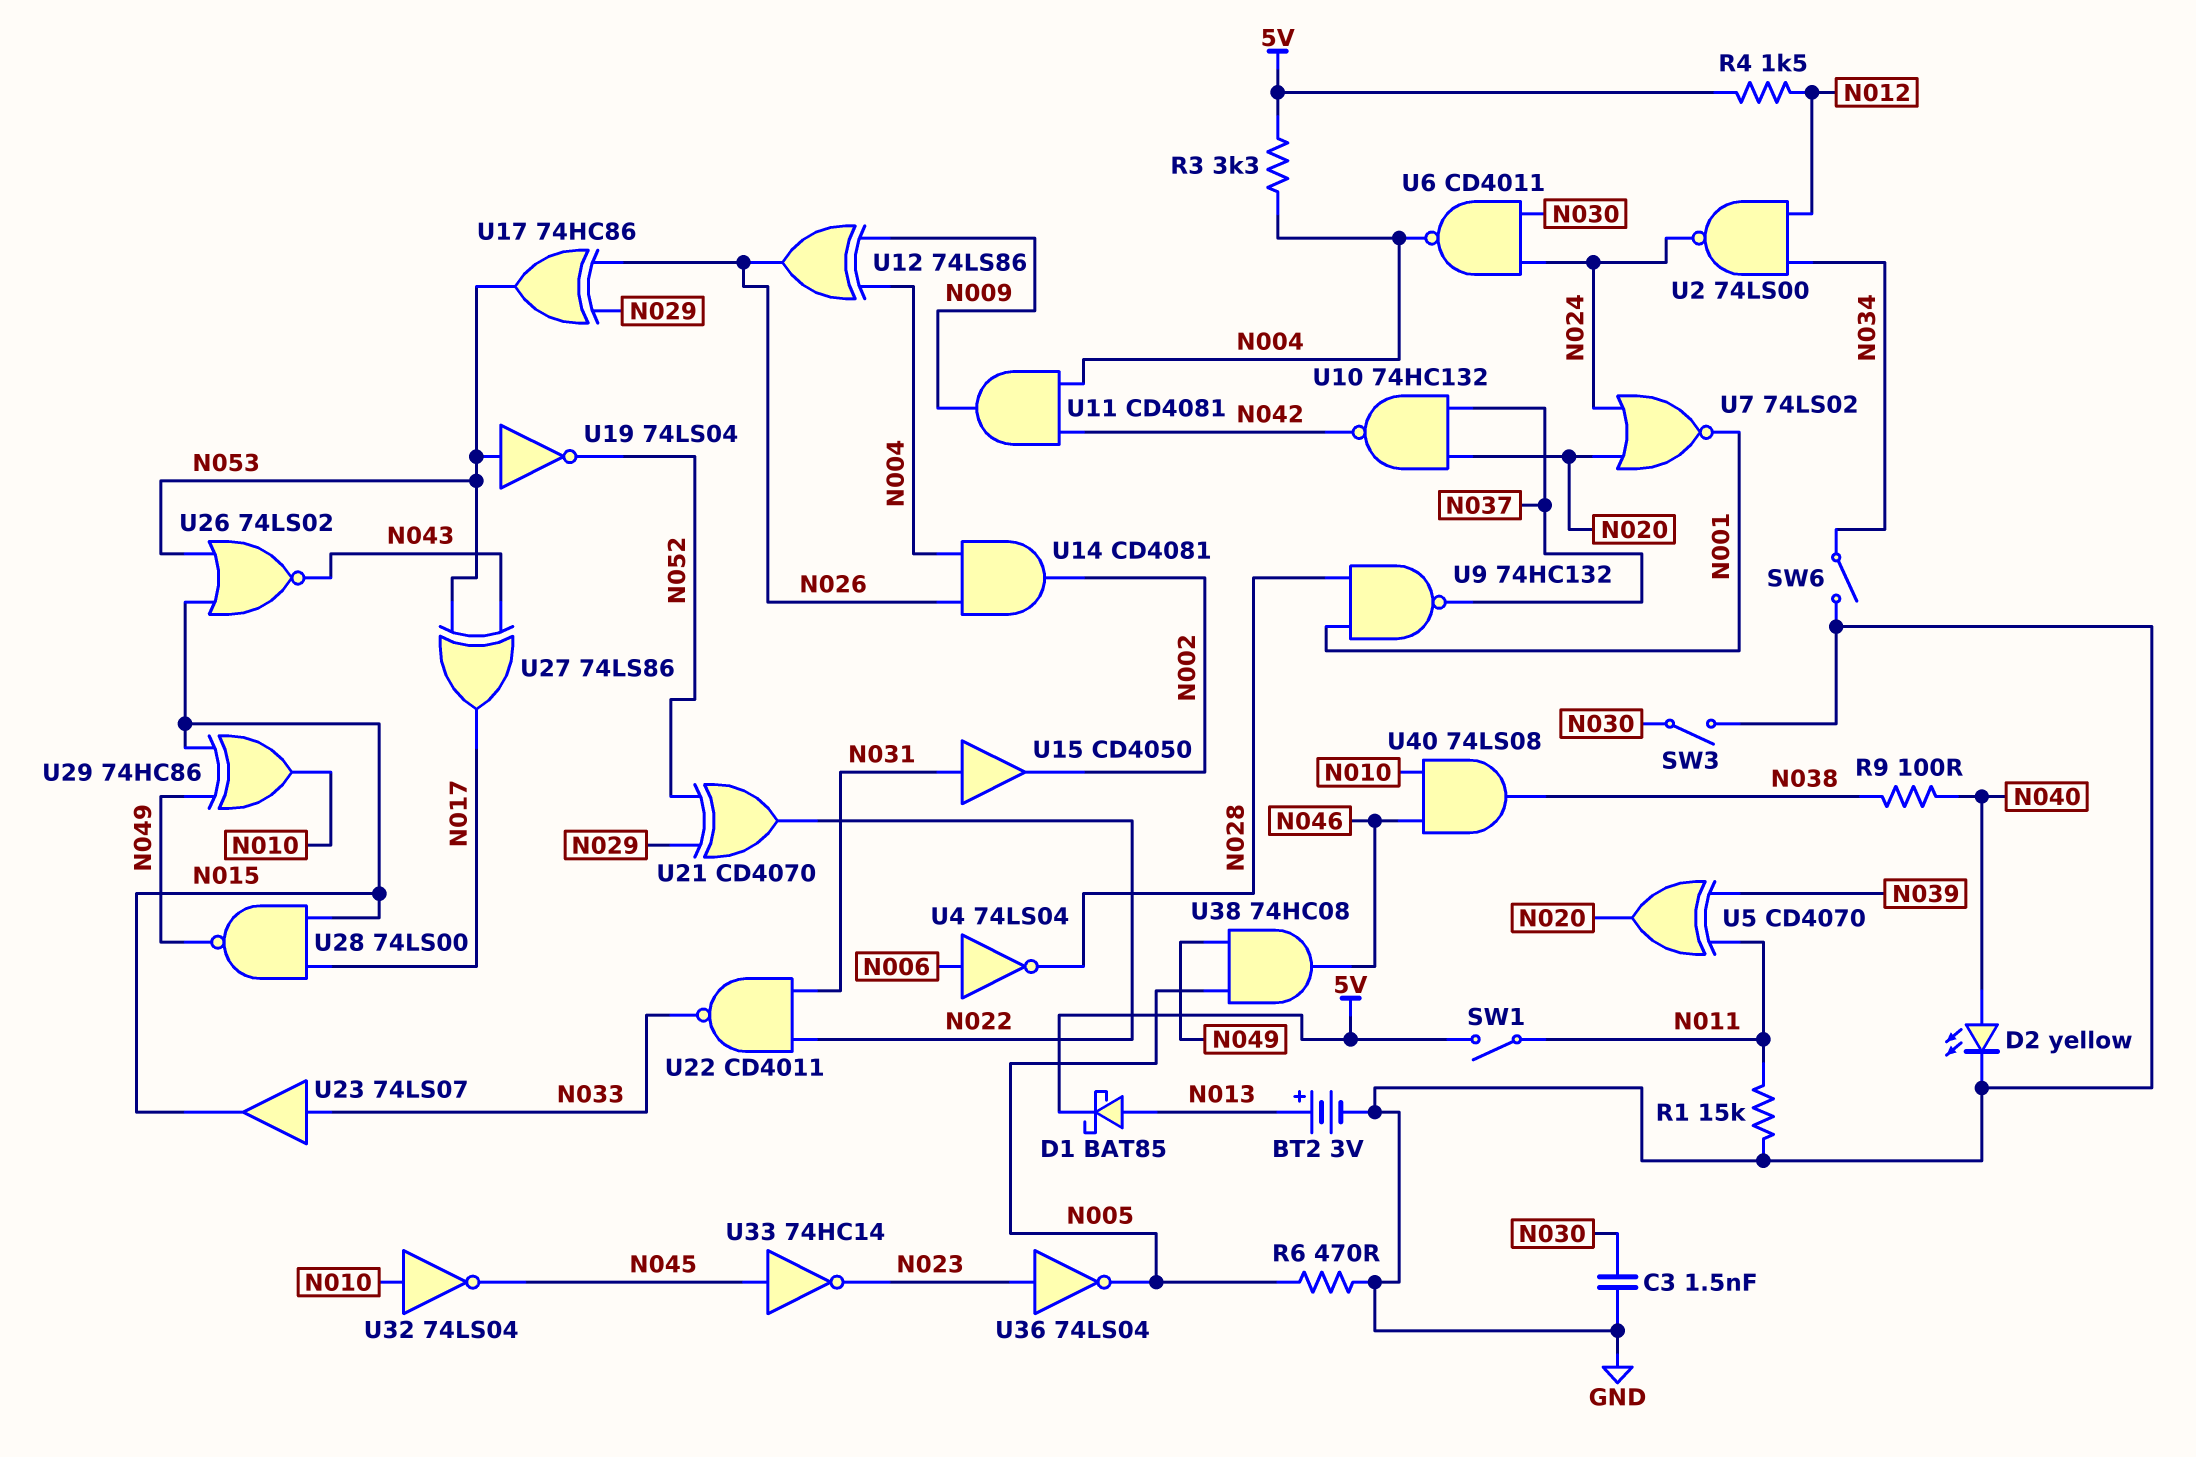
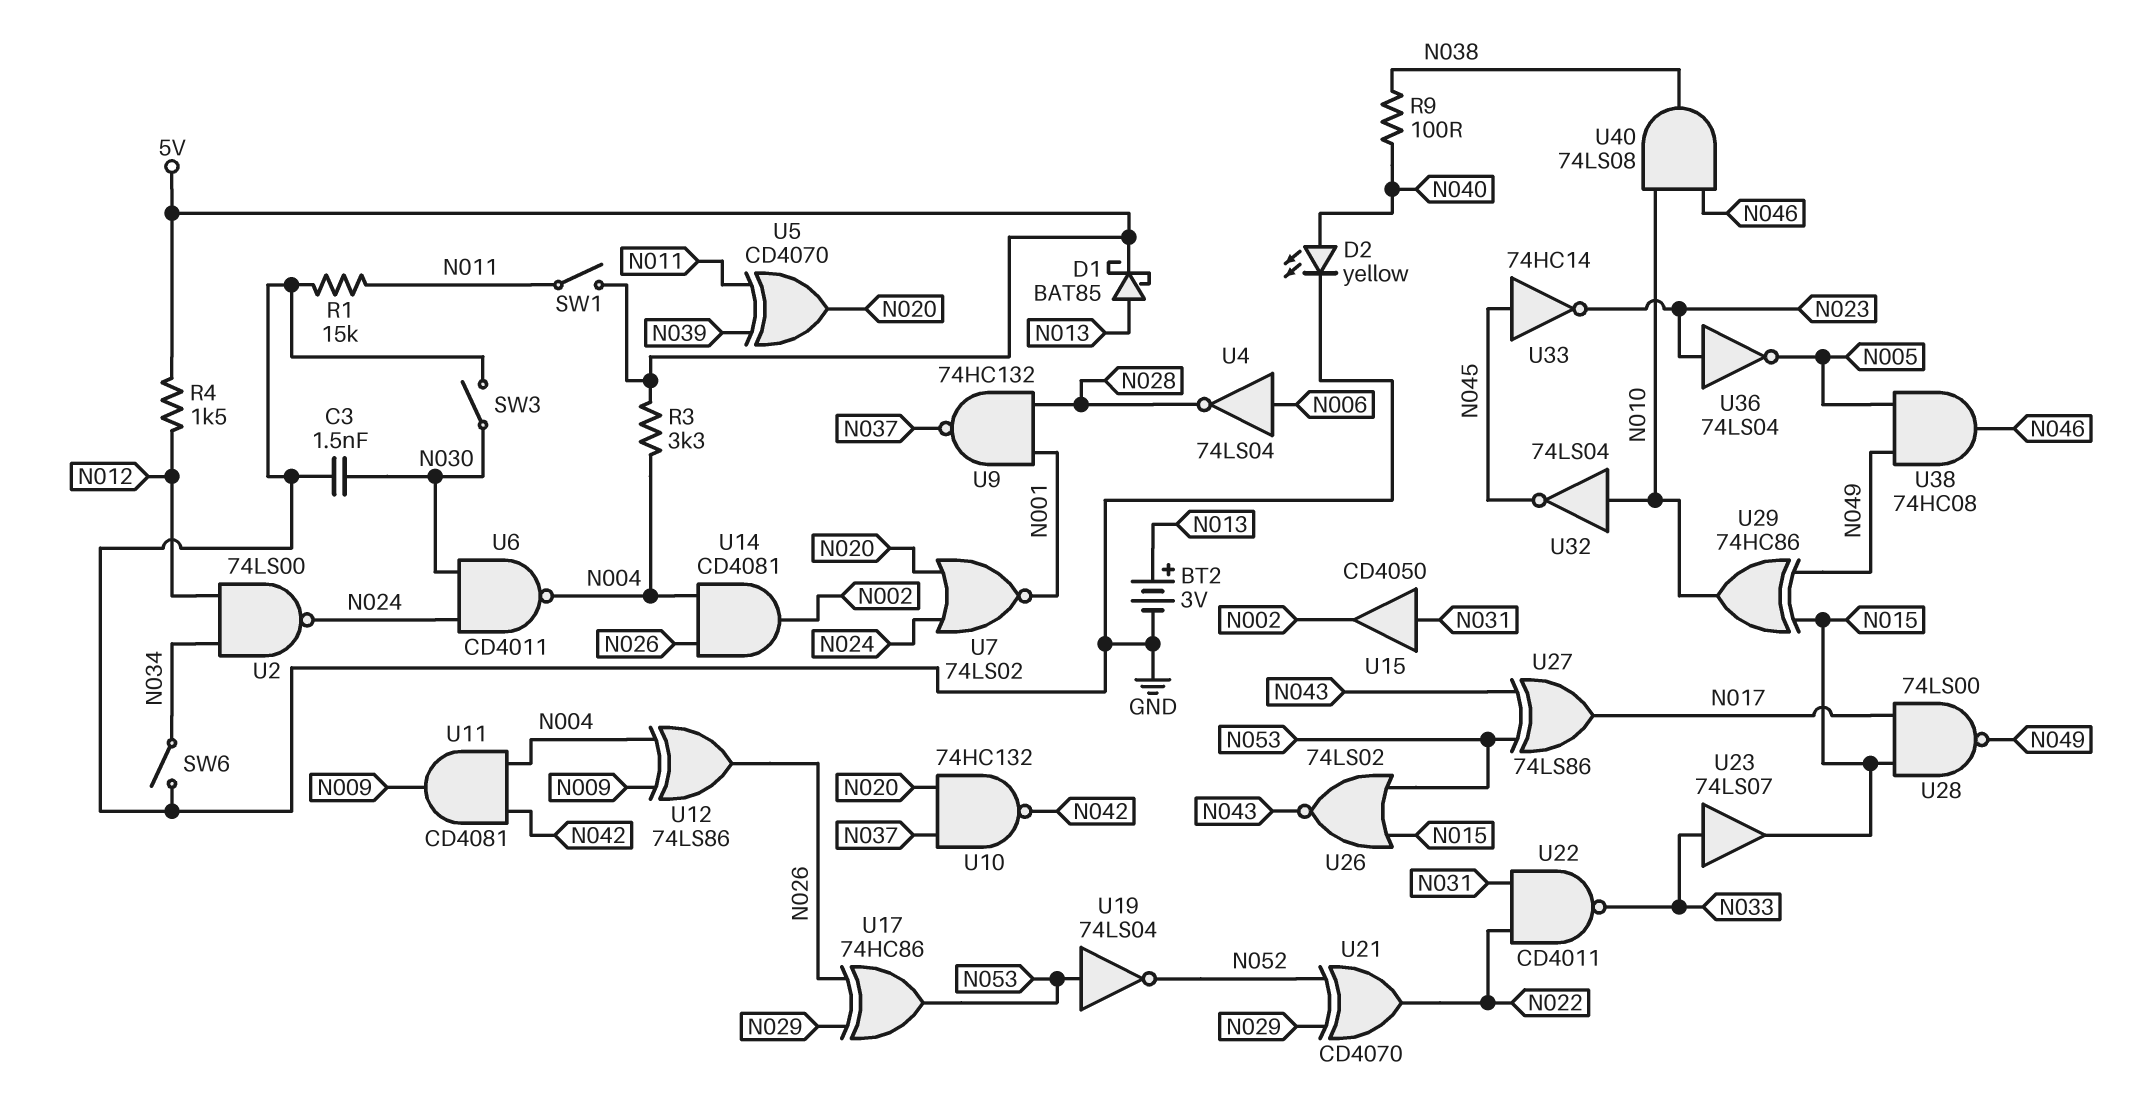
R6: 470 (GND, N005) -> none

